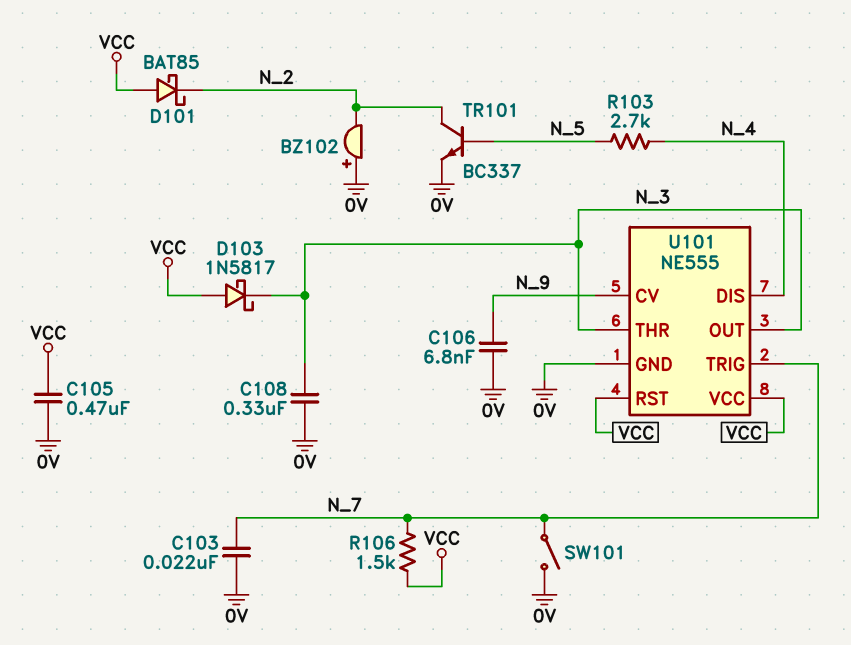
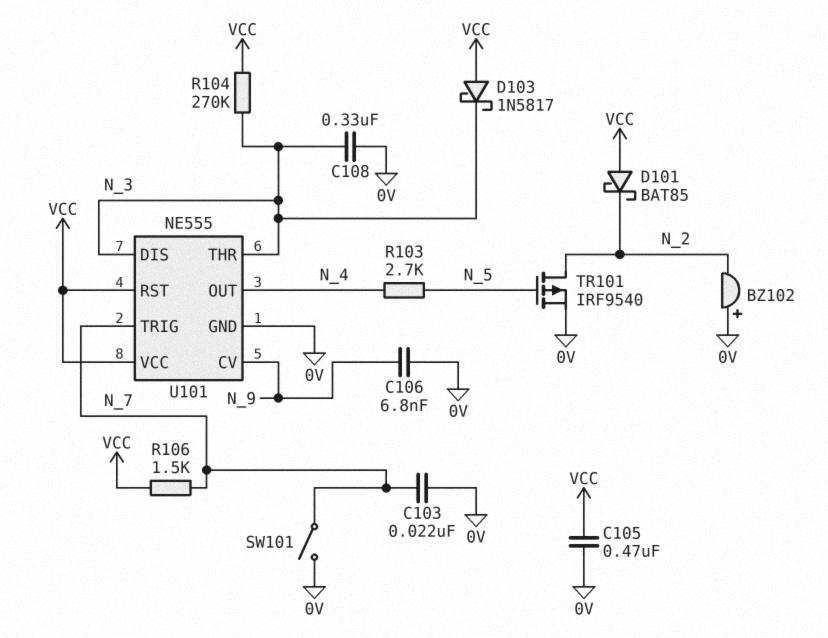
R104: none -> 270k (N_3, VCC)
TR101: NPN BC337 (B N_5, C N_2, E 0V) -> PMOS IRF9540 (G N_5, D N_2, S 0V)
U101 pin DIS: N_4 -> N_3
U101 pin OUT: N_3 -> N_4

